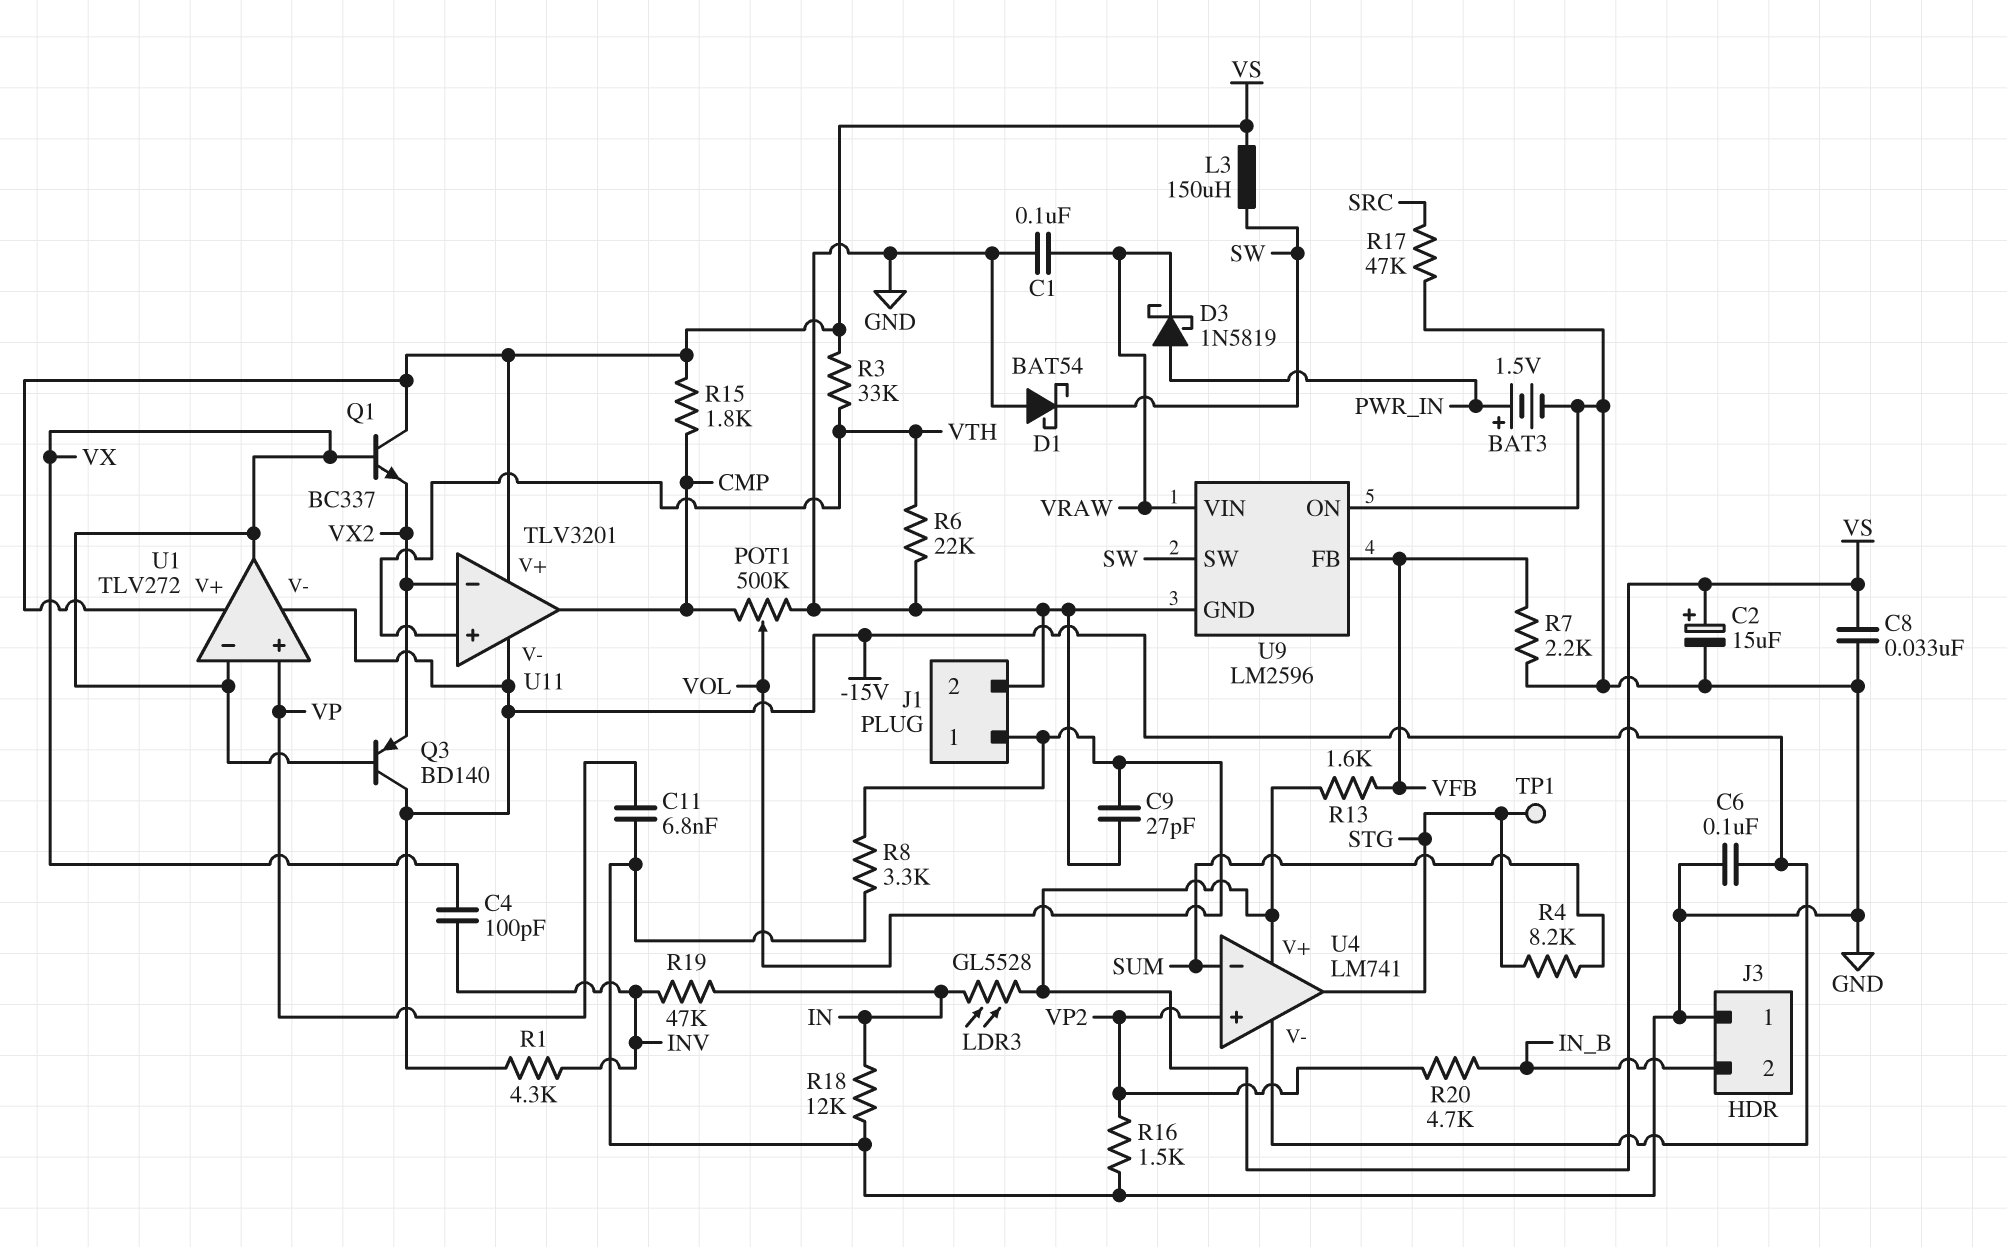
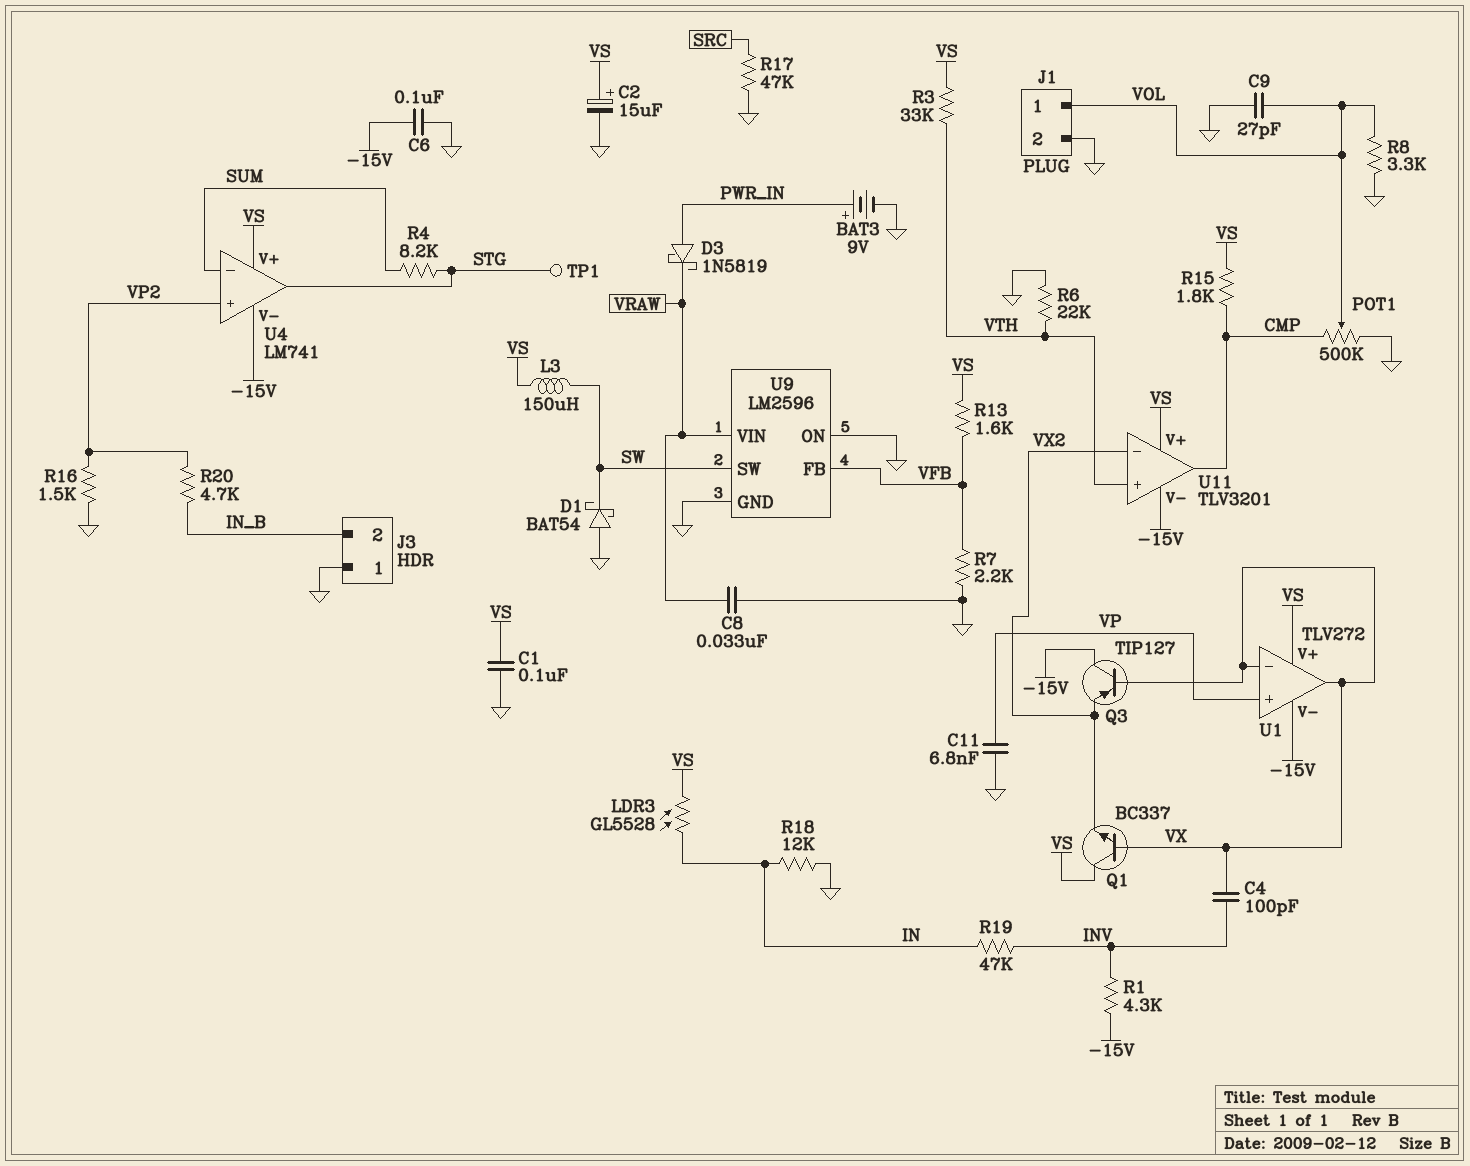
BAT3: 1.5V (plus PWR_IN, minus GND) -> 9V (plus PWR_IN, minus GND)
C1: 100nF (GND, VRAW) -> 100nF (GND, VS)
C8: 33nF (GND, VS) -> 33nF (GND, VRAW)
Q3: PNP BD140 (B VX, C -15V, E VX2) -> PNP TIP127 (B VX, C -15V, E VX2)

